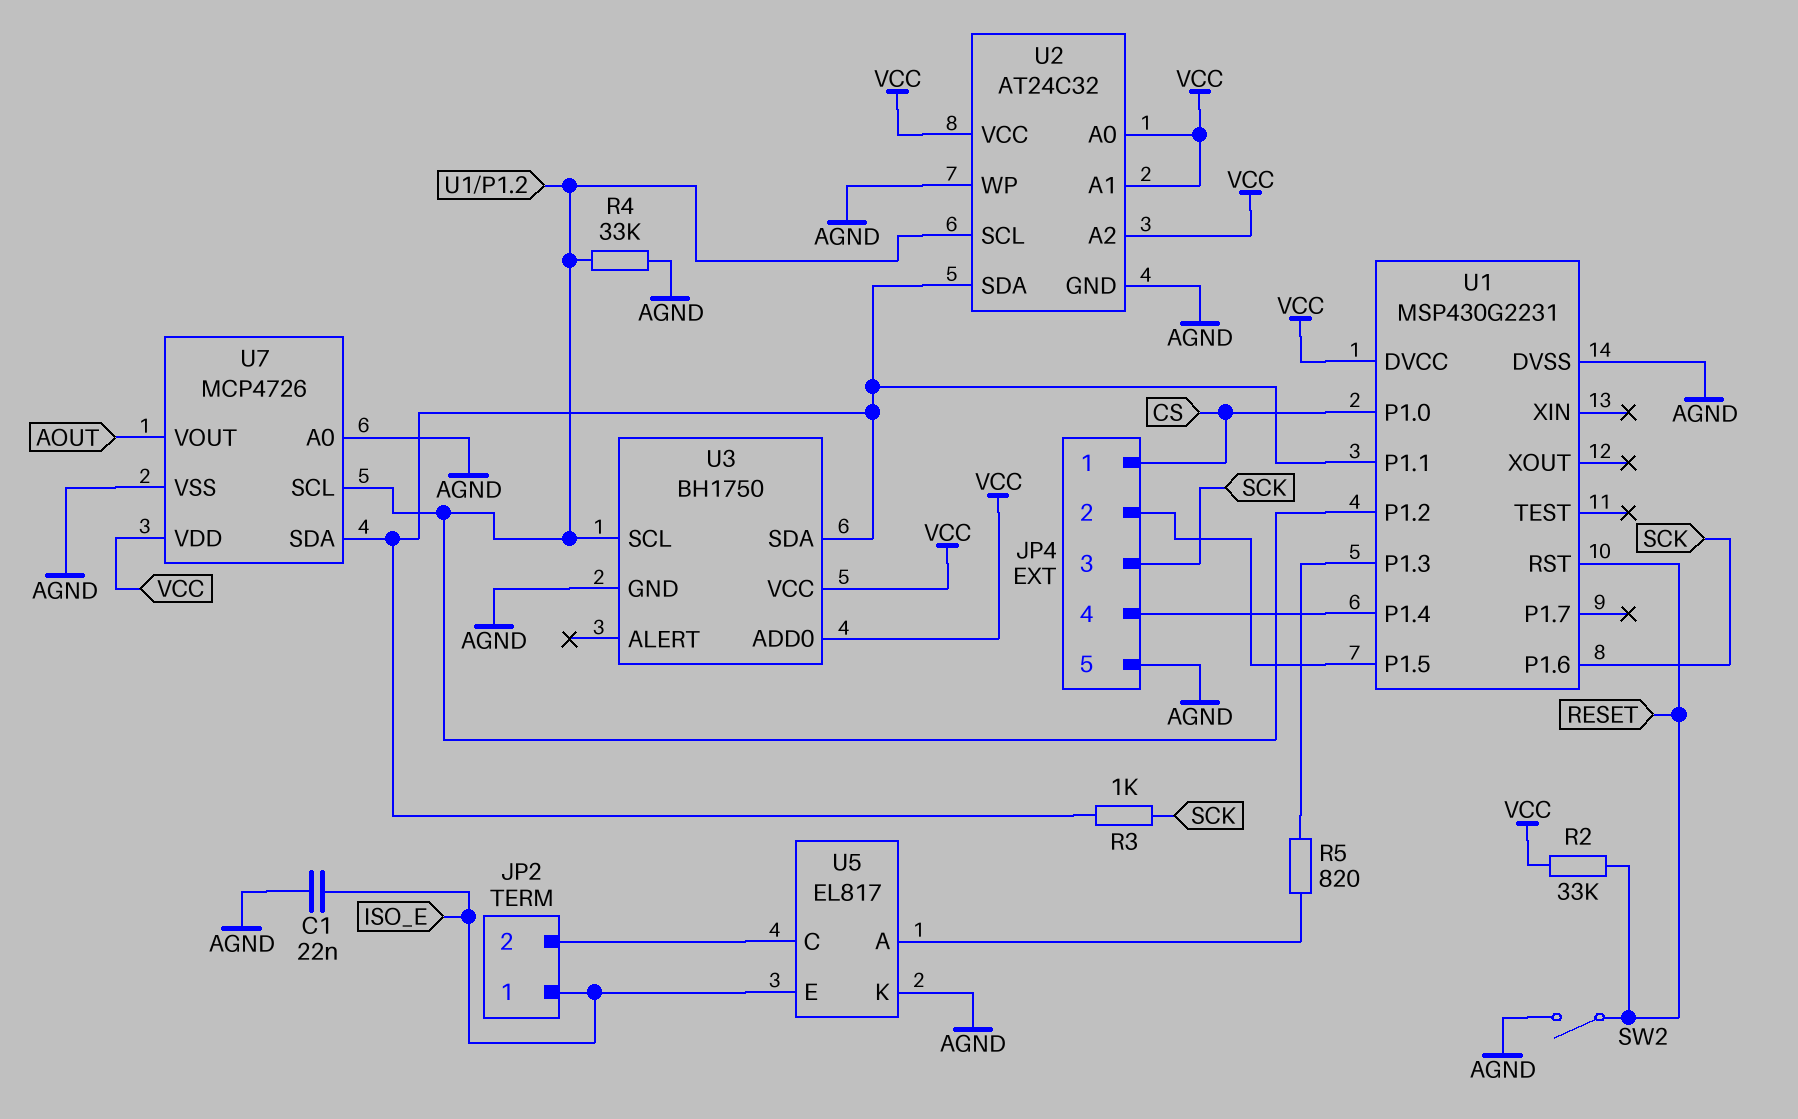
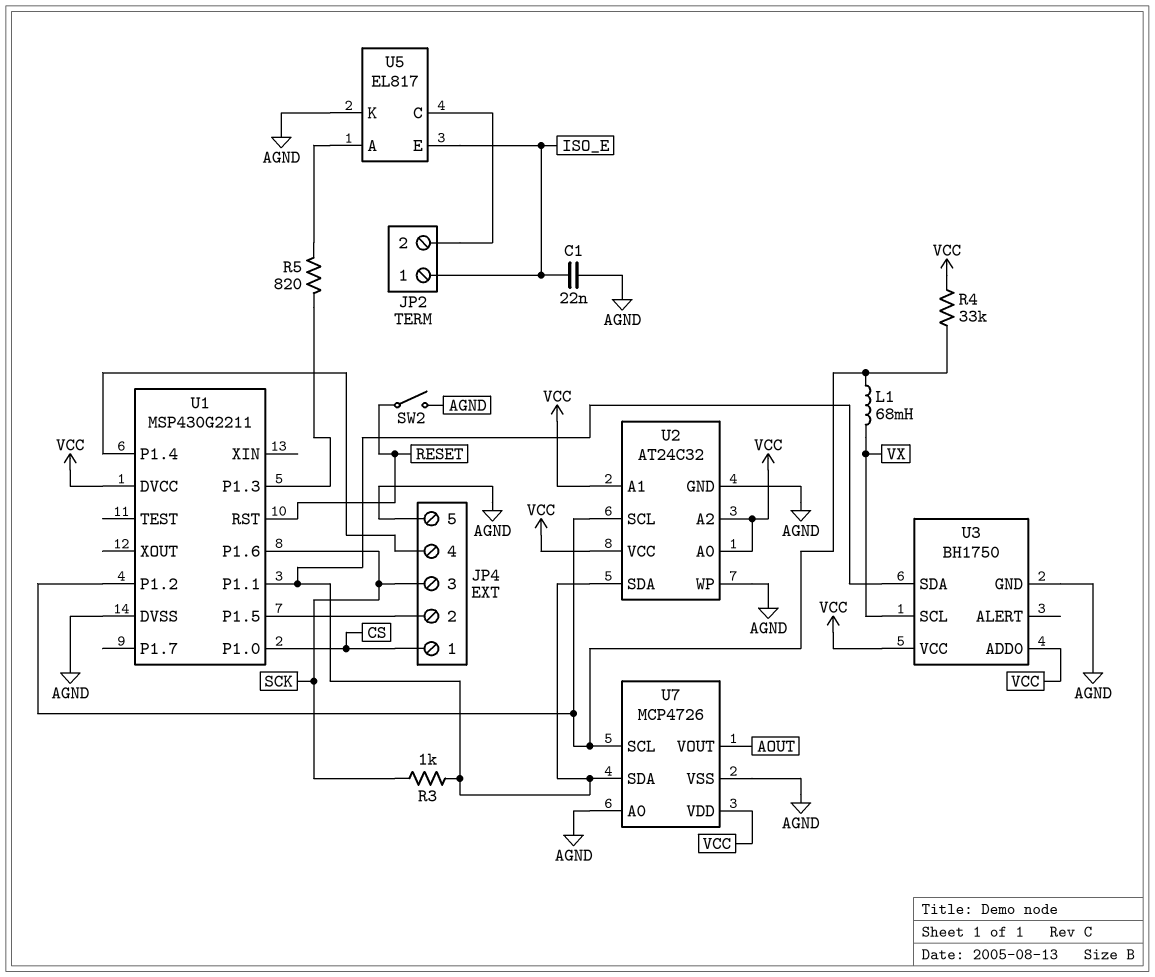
L1: none -> 68mH (U1/P1.2, VX)
R2: 33k (RESET, VCC) -> none
R4: 33k (AGND, U1/P1.2) -> 33k (U1/P1.2, VCC)
U1: MSP430G2231 -> MSP430G2211
U3 pin SCL: U1/P1.2 -> VX

